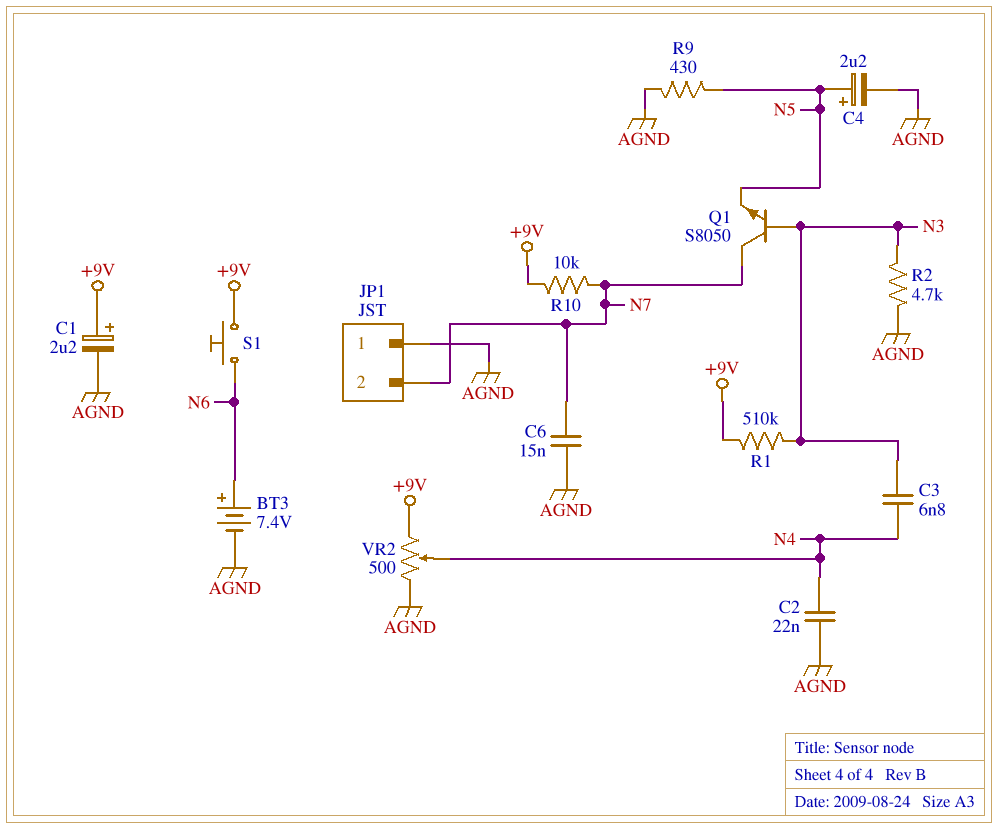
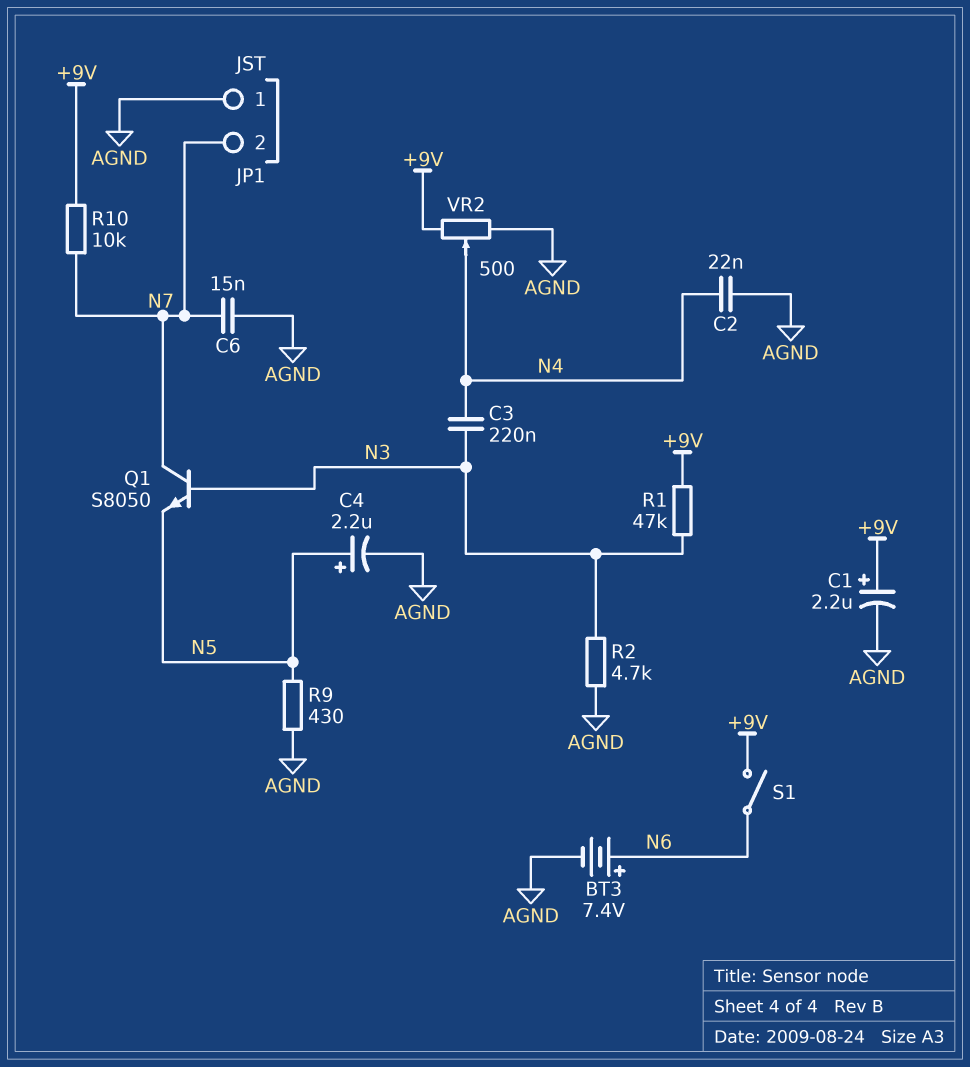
C3: 6.8nF (N3, N4) -> 220nF (N3, N4)
R1: 510k (+9V, N3) -> 47k (+9V, N3)
S1: button (+9V, N6) -> switch (+9V, N6)

